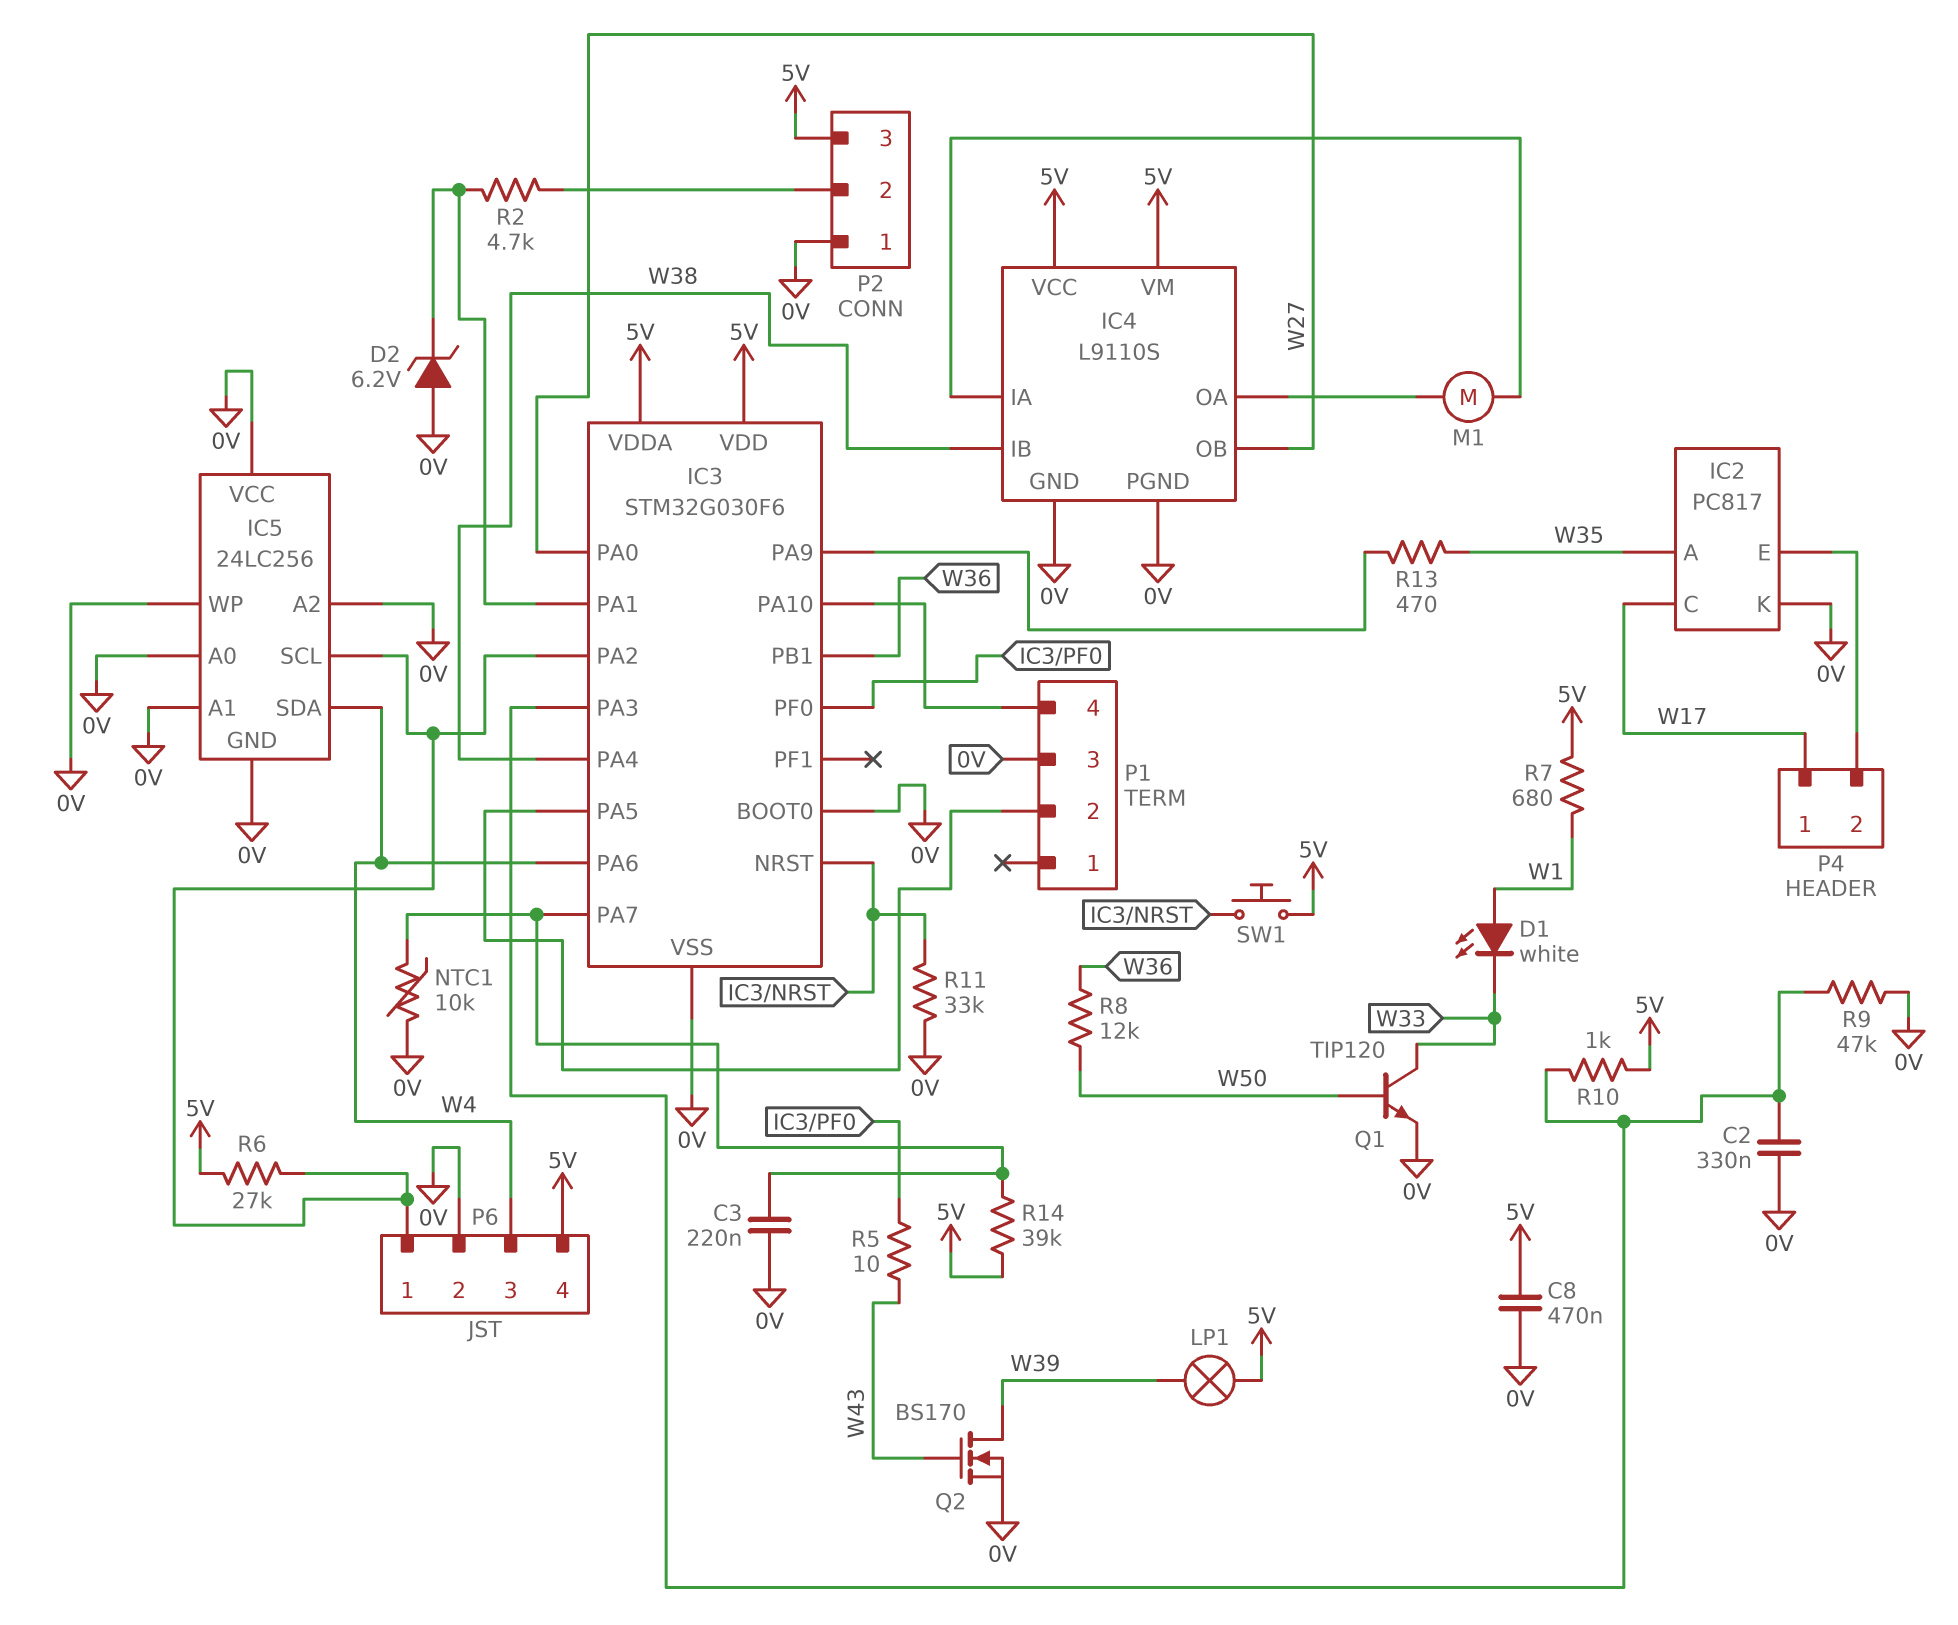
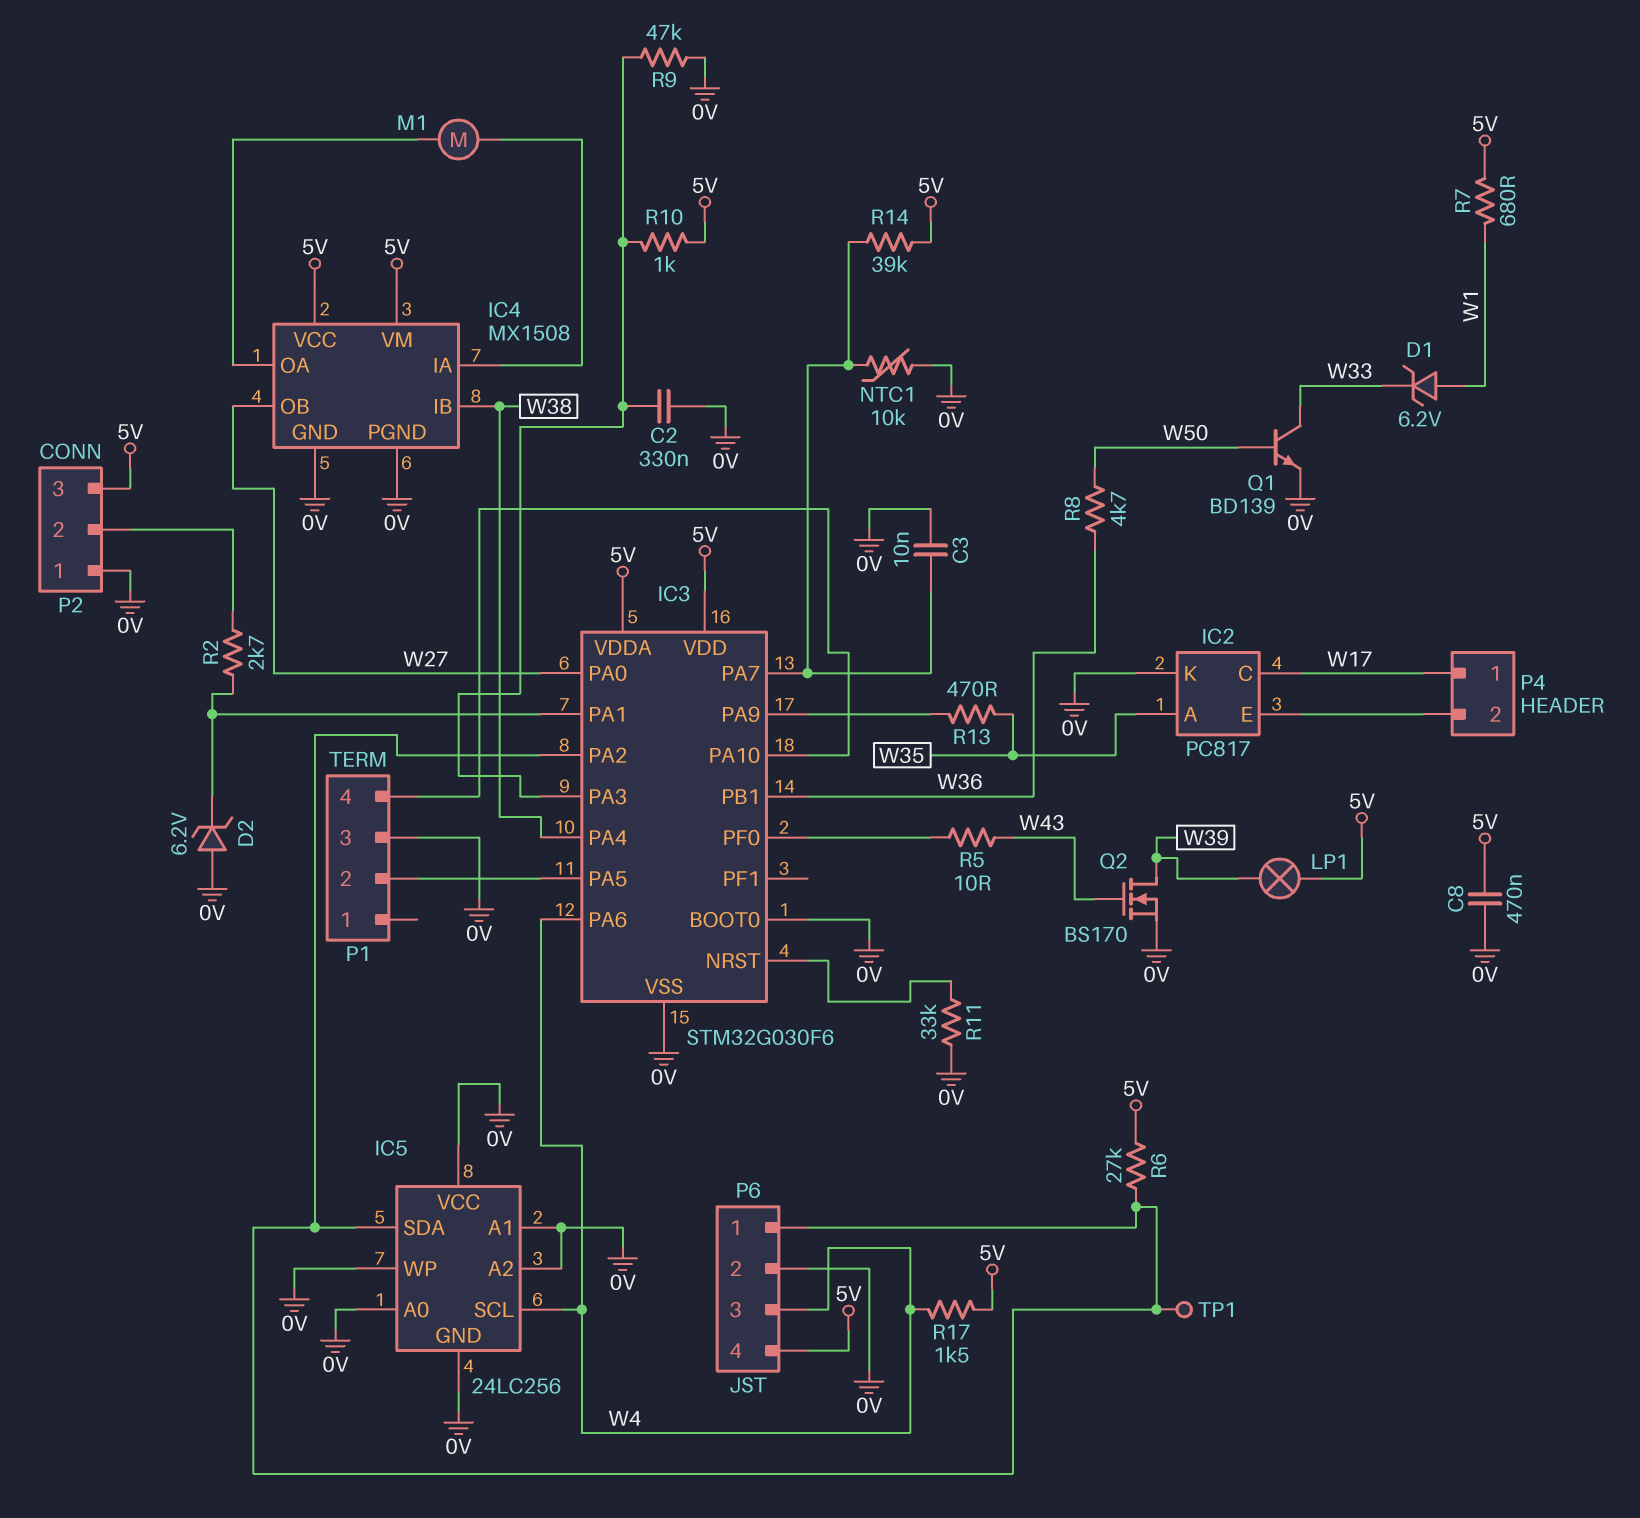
C3: 220nF (0V, IC3/PA7) -> 10nF (0V, IC3/PA7)
D1: LED white (A W1, K W33) -> zener 6.2V (A W1, K W33)
IC4: L9110S -> MX1508
IC5 pin SCL: IC3/PA2 -> W4
IC5 pin SDA: W4 -> IC3/PA2
Q1: NPN TIP120 (B W50, C W33, E 0V) -> NPN BD139 (B W50, C W33, E 0V)
R2: 4.7k (IC3/PA1, P2/2) -> 2.7k (IC3/PA1, P2/2)
R8: 12k (W36, W50) -> 4.7k (W36, W50)
R17: none -> 1.5k (5V, W4)
SW1: button (5V, IC3/NRST) -> none
TP1: none -> test point (IC3/PA2)

